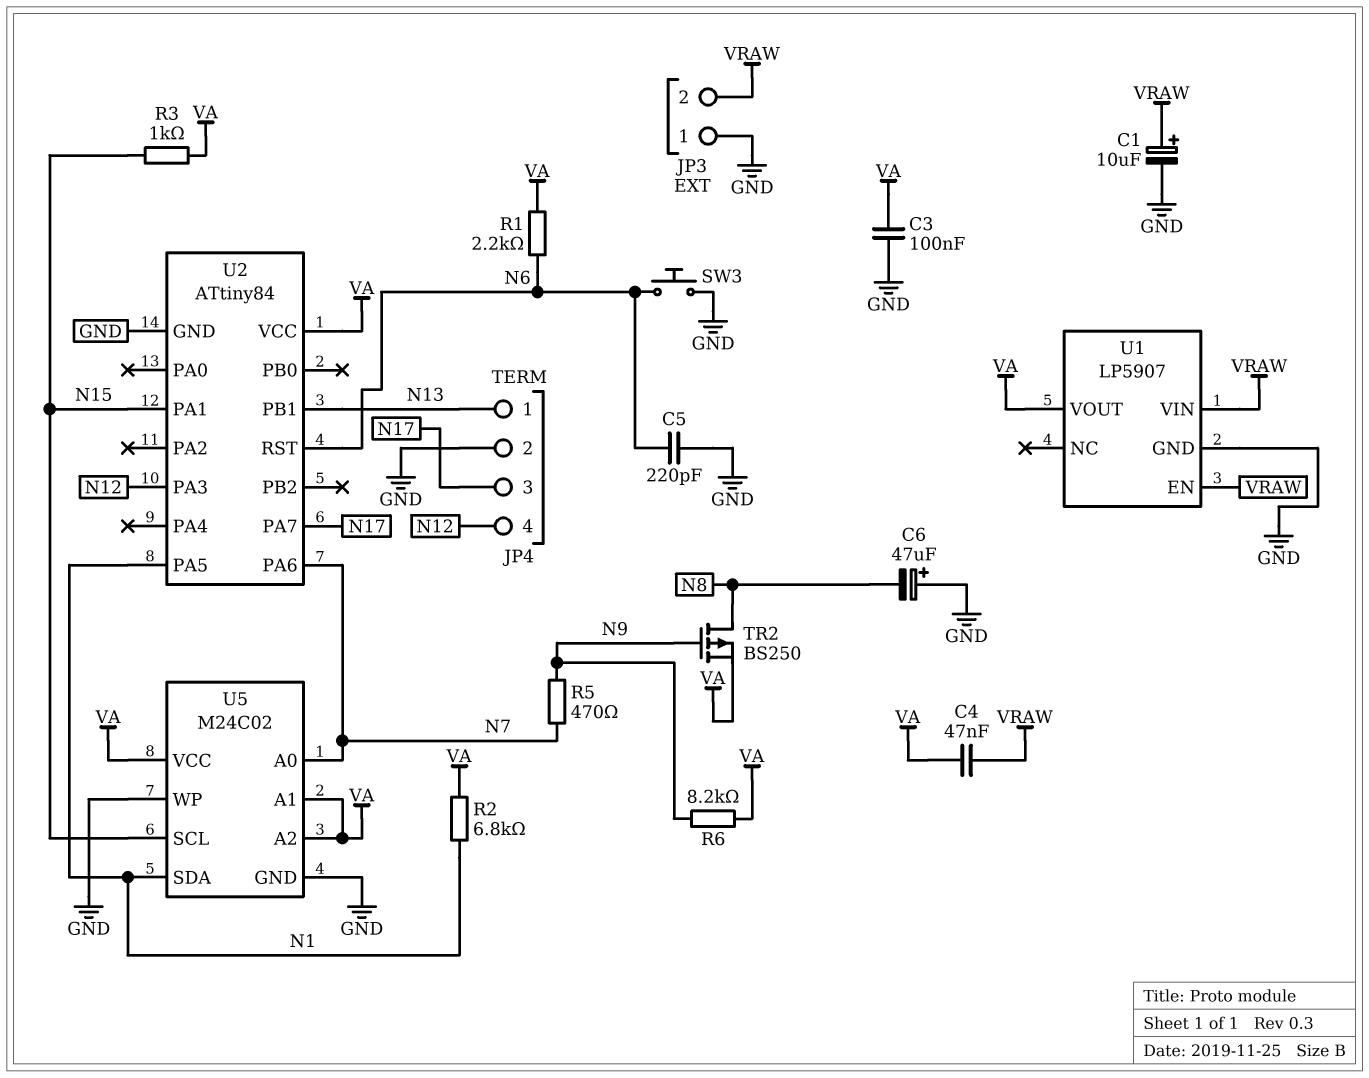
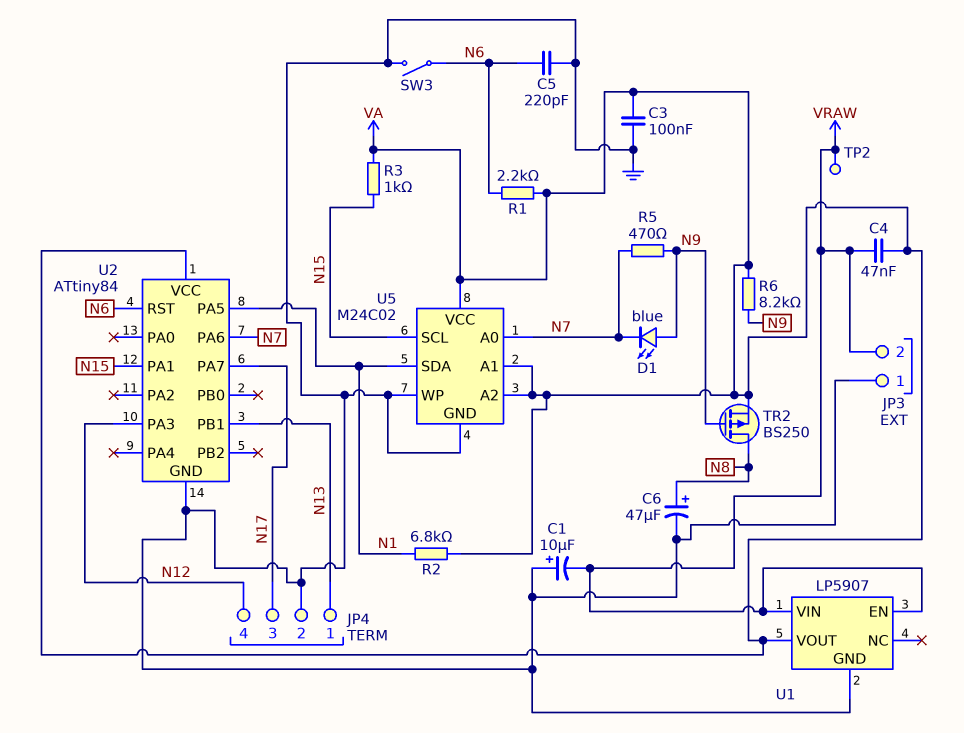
C1: 10uF (plus VRAW, minus GND) -> 10uF (plus GND, minus VRAW)
C6: 47uF (plus GND, minus N8) -> 47uF (plus N8, minus GND)
D1: none -> LED blue (A N9, K N7)
SW3: button (GND, N6) -> switch (GND, N6)
TP2: none -> test point (VRAW)

